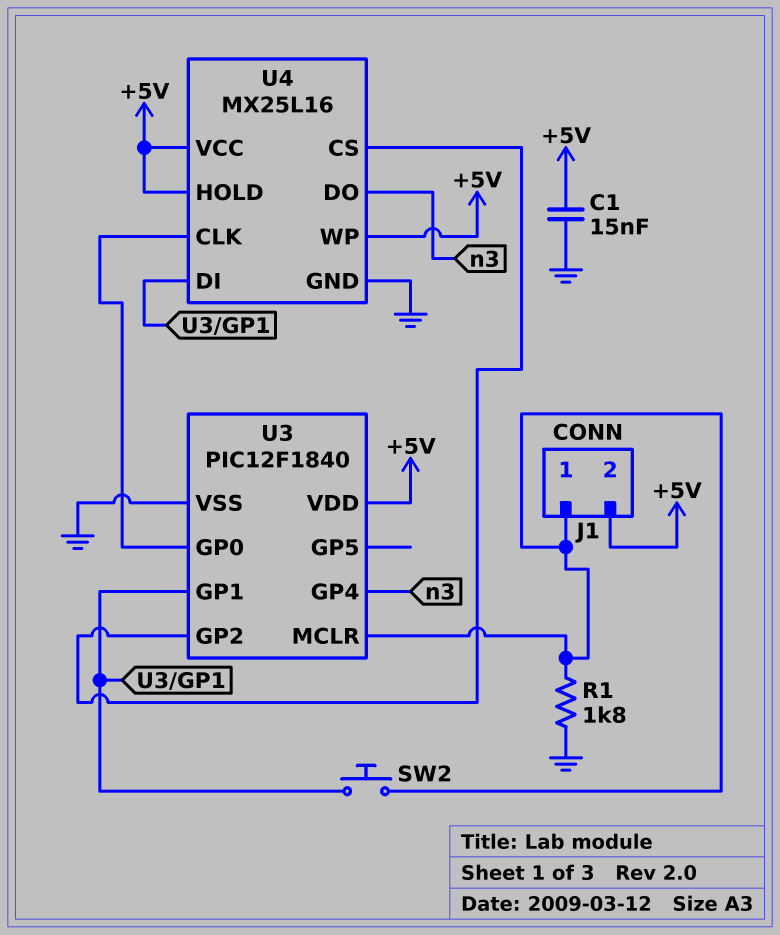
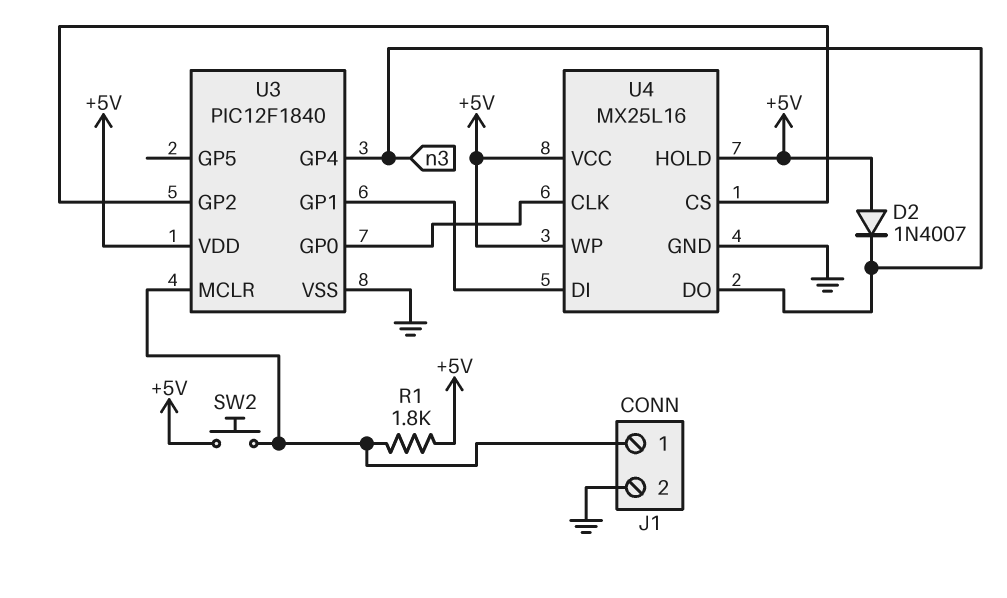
C1: 15nF (+5V, GND) -> none
D2: none -> diode 1N4007 (A +5V, K n3)
J1 pin 2: +5V -> GND
R1: 1.8k (GND, J1/1) -> 1.8k (+5V, J1/1)
SW2: button (J1/1, U3/GP1) -> button (+5V, J1/1)

